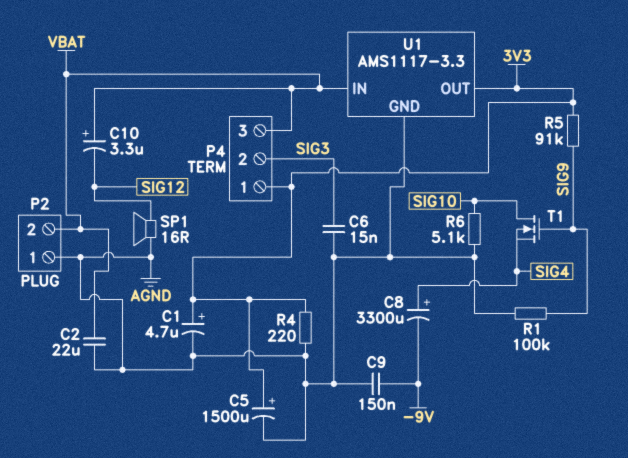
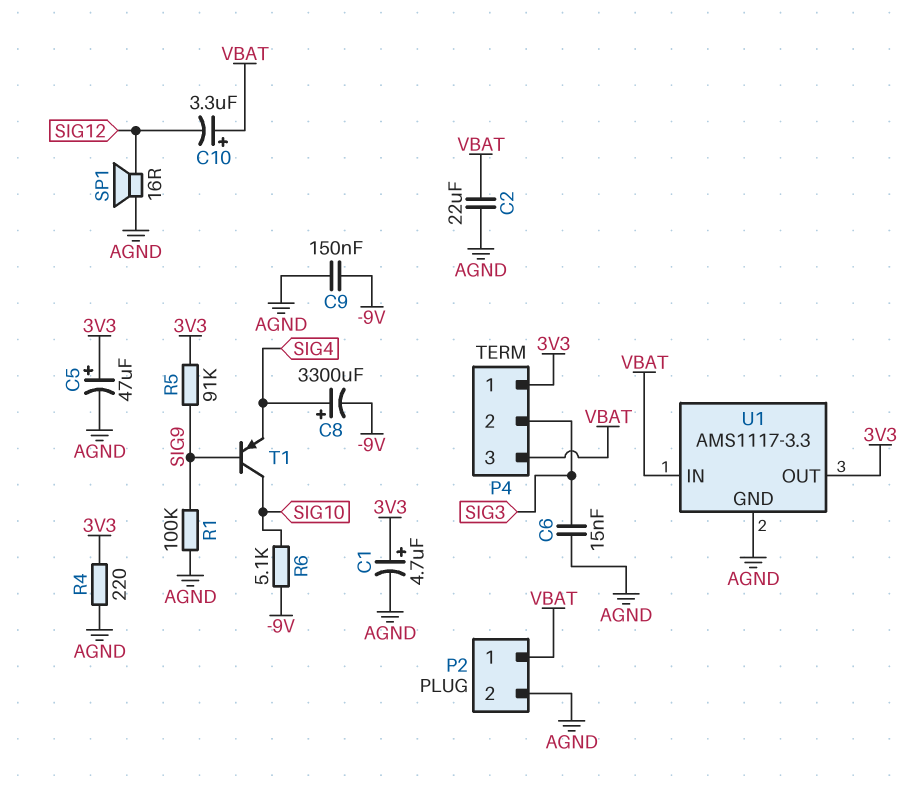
C5: 1500uF (plus 3V3, minus AGND) -> 47uF (plus 3V3, minus AGND)
P2 pin 1: AGND -> VBAT
P2 pin 2: VBAT -> AGND
R6: 5.1k (AGND, SIG10) -> 5.1k (-9V, SIG10)
T1: NMOS (G SIG9, D SIG10, S SIG4) -> PNP (B SIG9, C SIG10, E SIG4)

